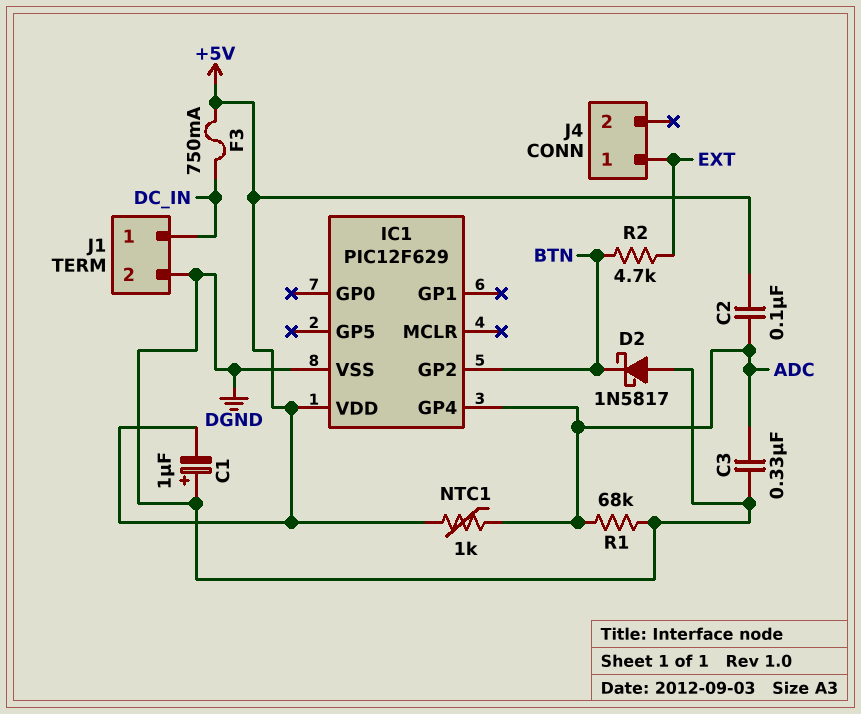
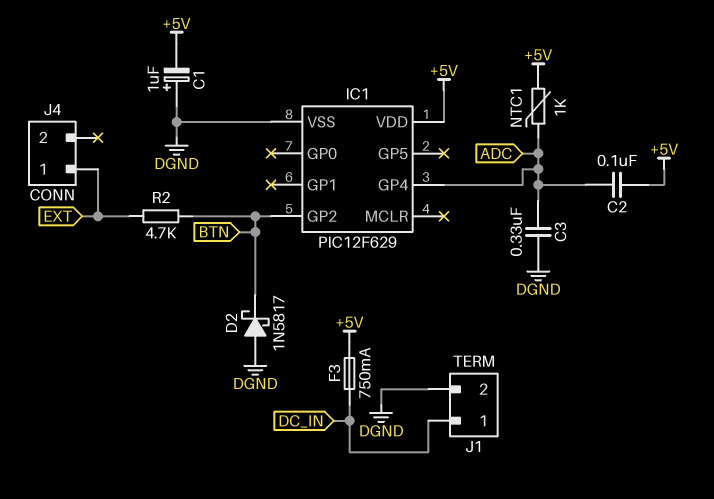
R1: 68k (ADC, DGND) -> none

